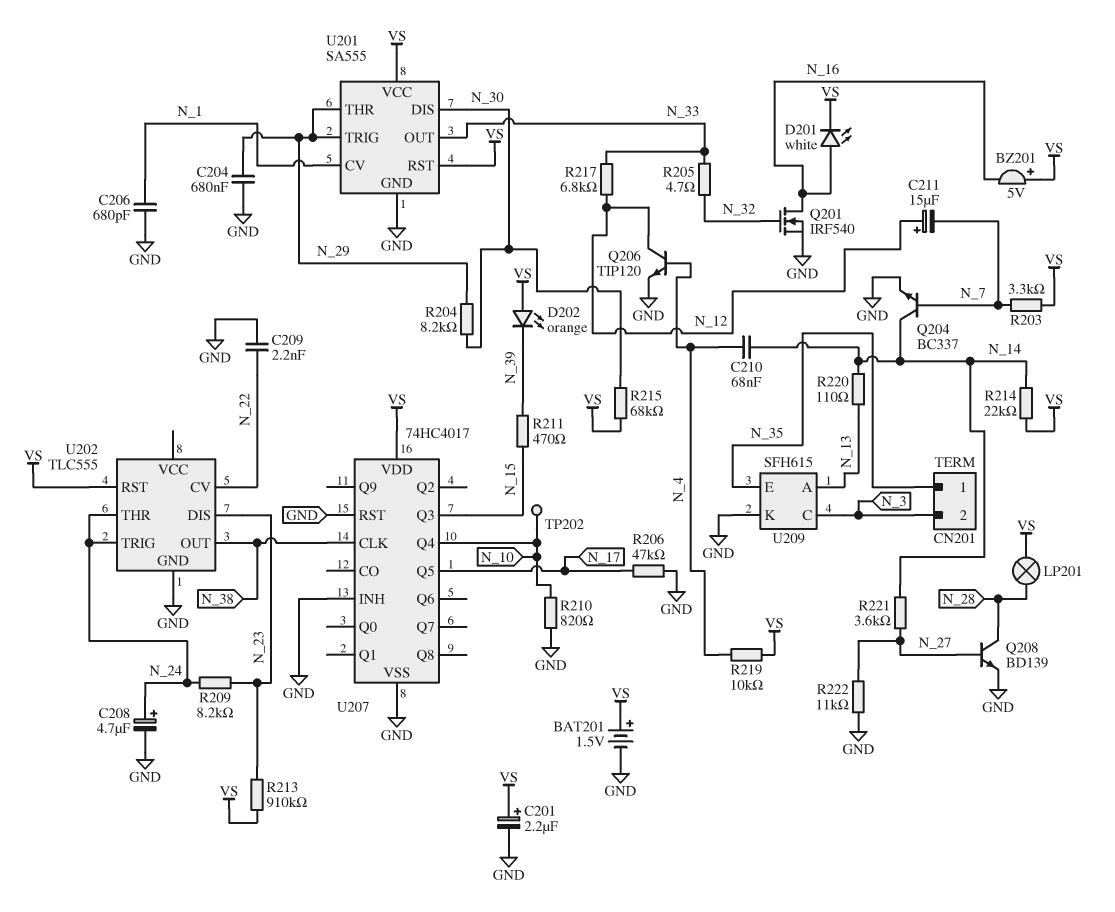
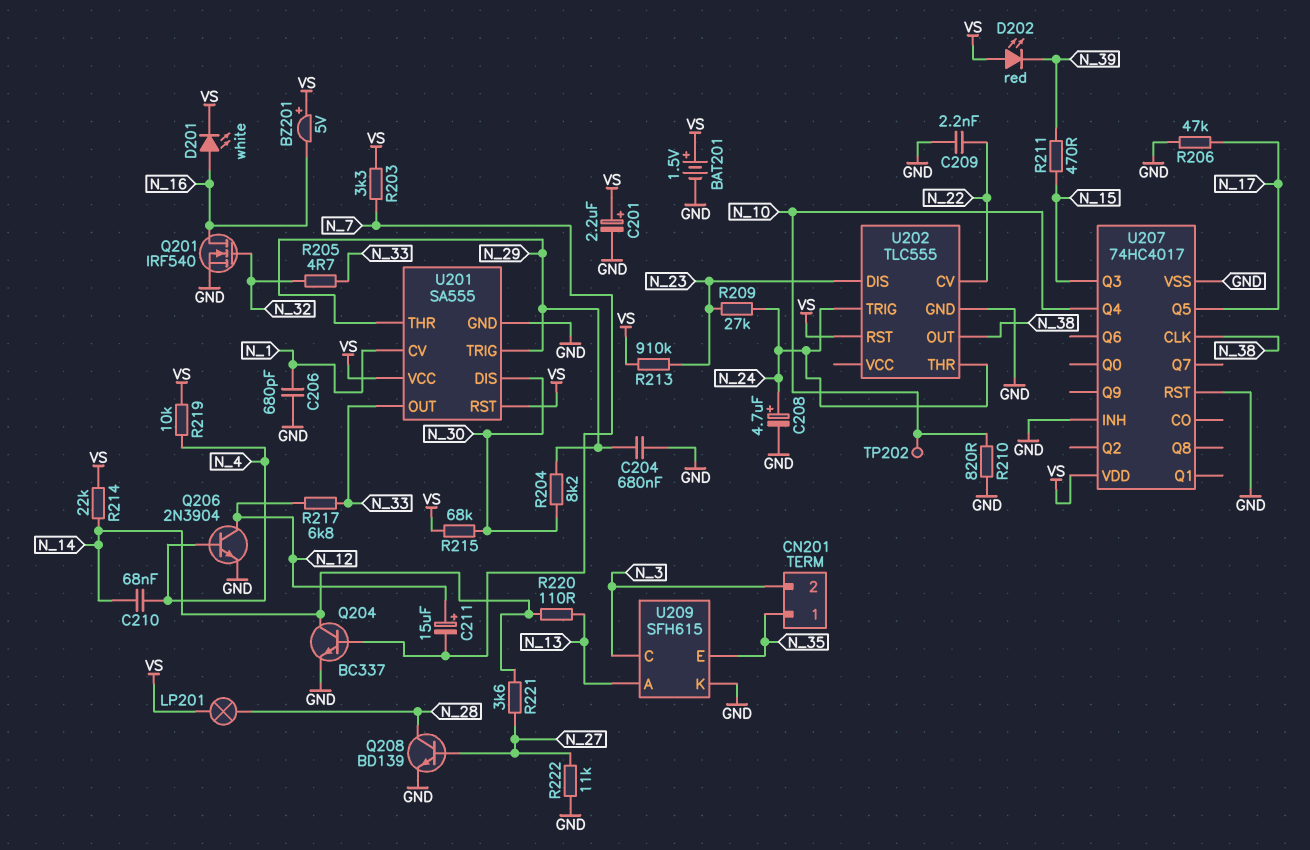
D202: LED orange (A VS, K N_39) -> LED red (A VS, K N_39)
Q206: NPN TIP120 (B N_4, C N_12, E GND) -> NPN 2N3904 (B N_4, C N_12, E GND)
R209: 8.2k (N_23, N_24) -> 27k (N_23, N_24)

